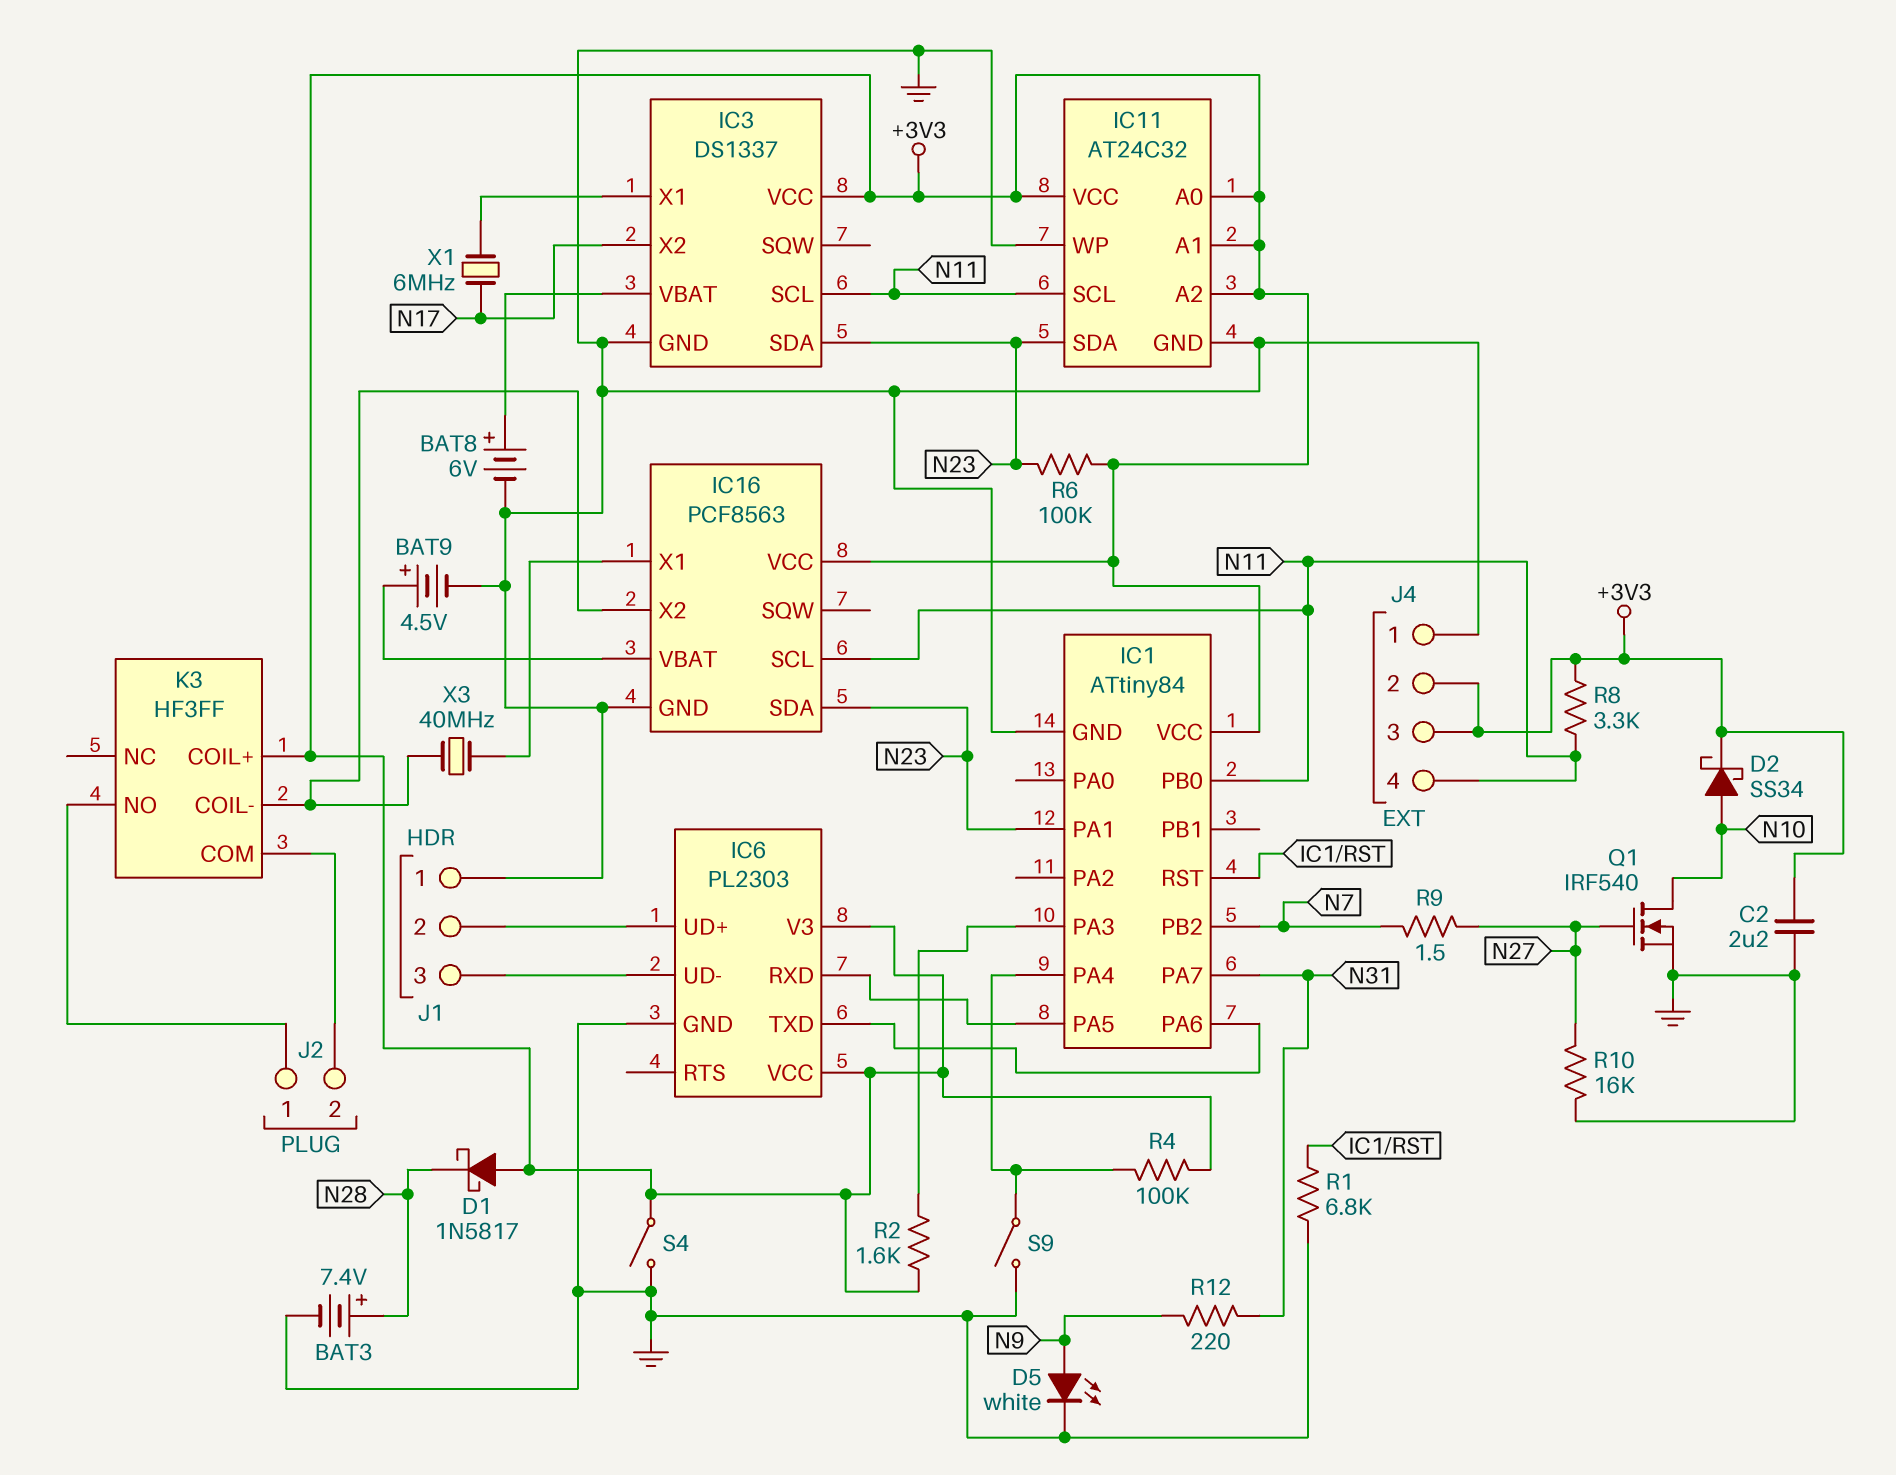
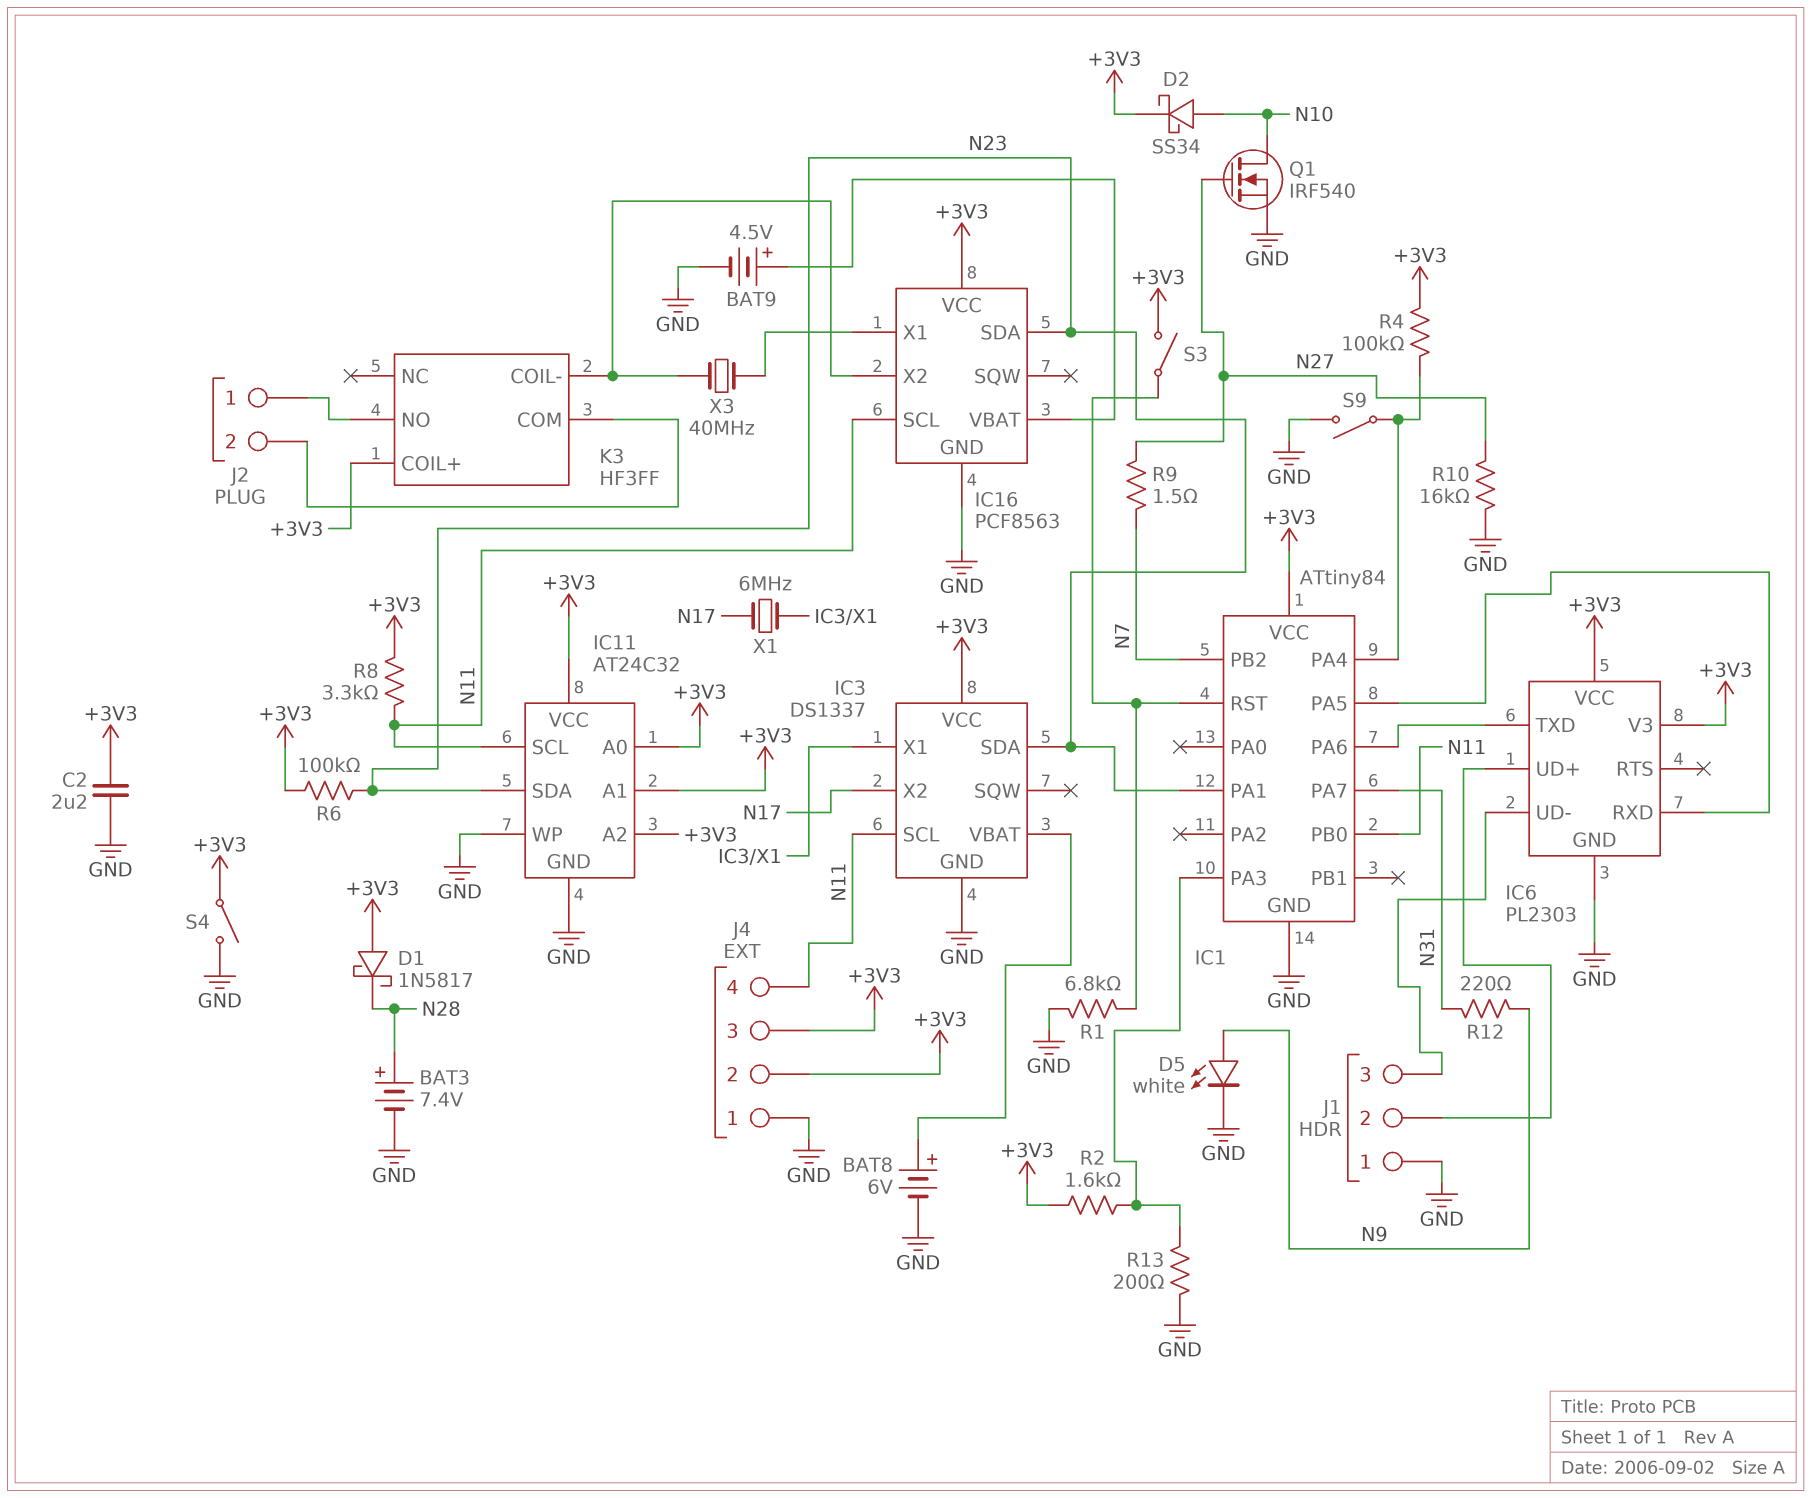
R13: none -> 200 (GND, IC1/PA3)
S3: none -> switch (+3V3, IC1/RST)

